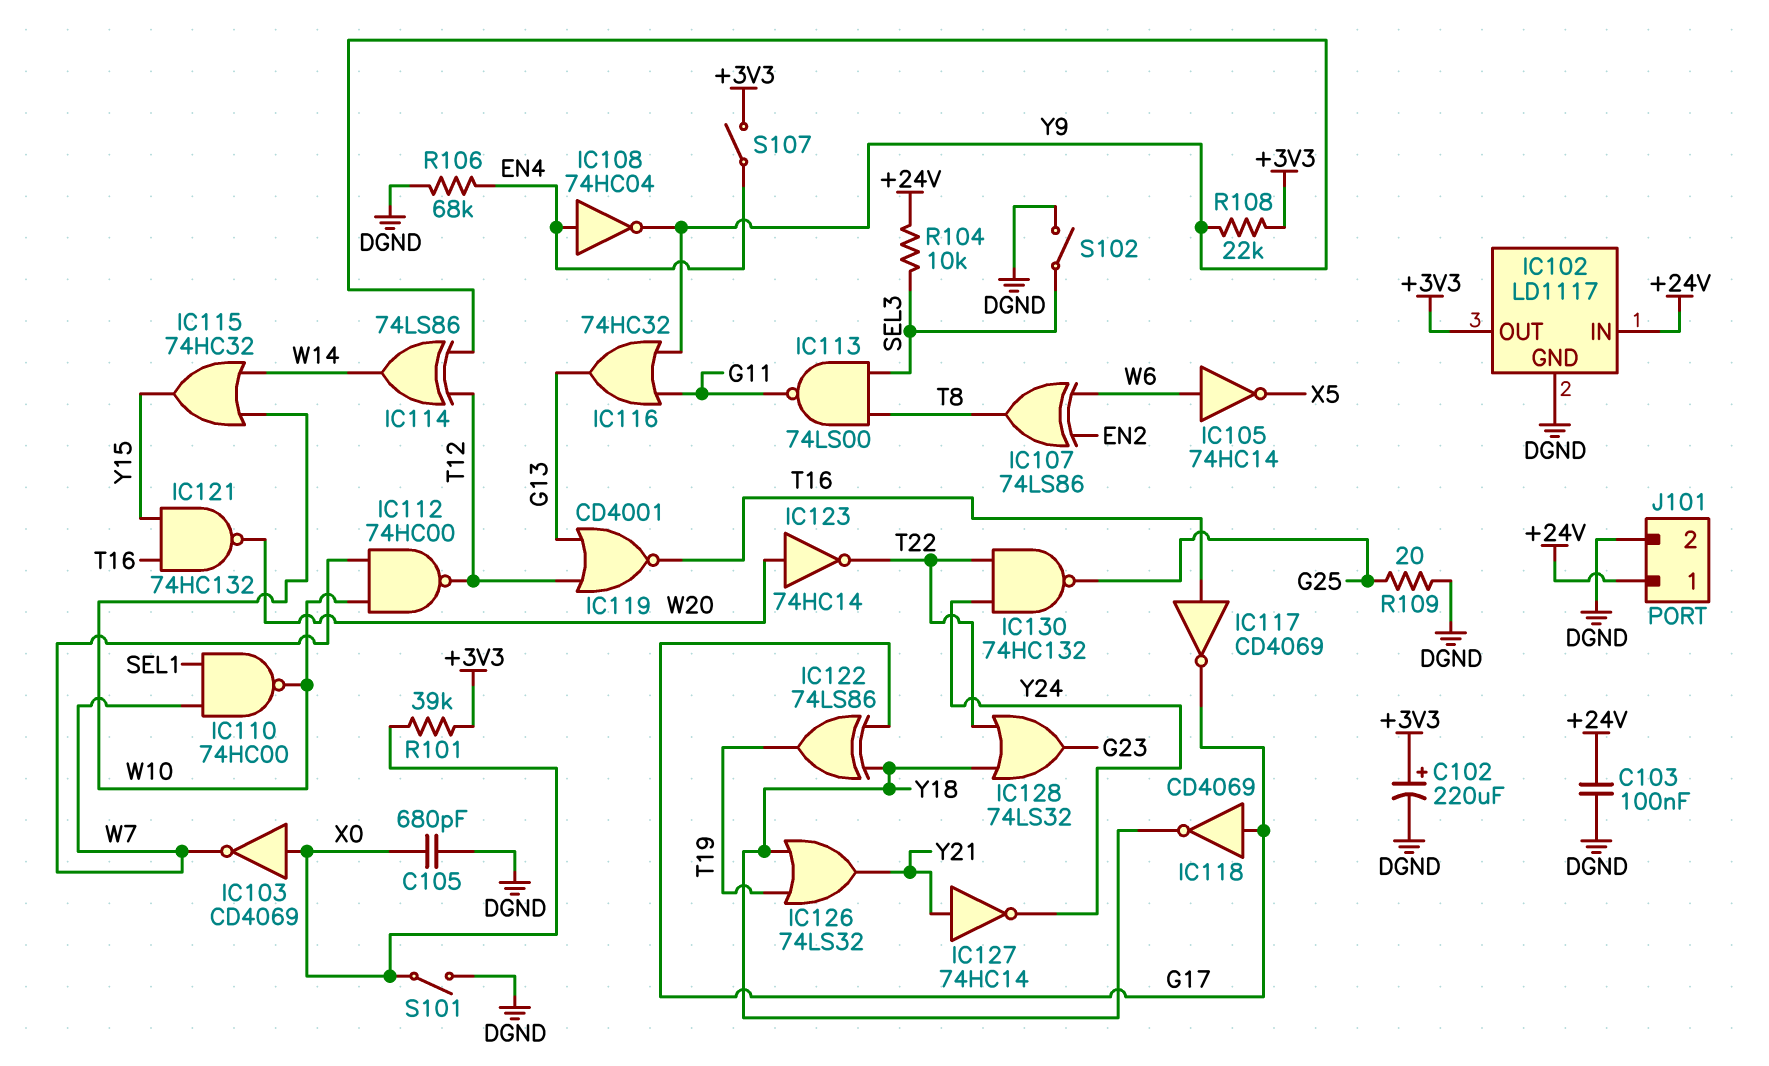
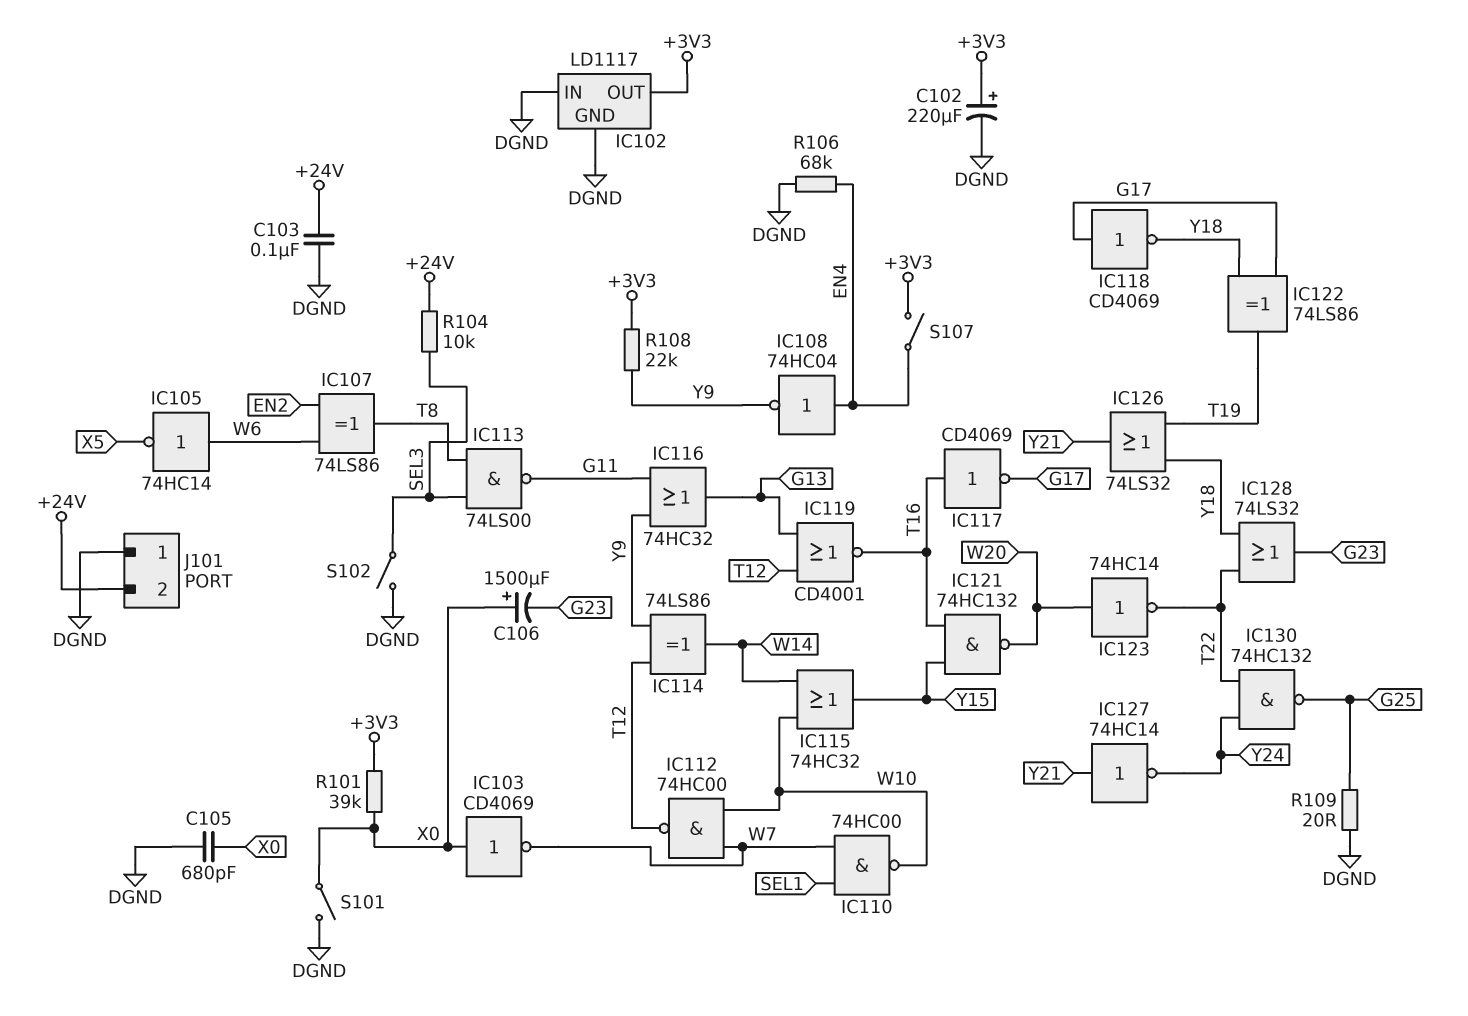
C106: none -> 1500uF (plus X0, minus G23)
IC102 pin IN: +24V -> DGND
J101 pin 1: +24V -> DGND
J101 pin 2: DGND -> +24V

